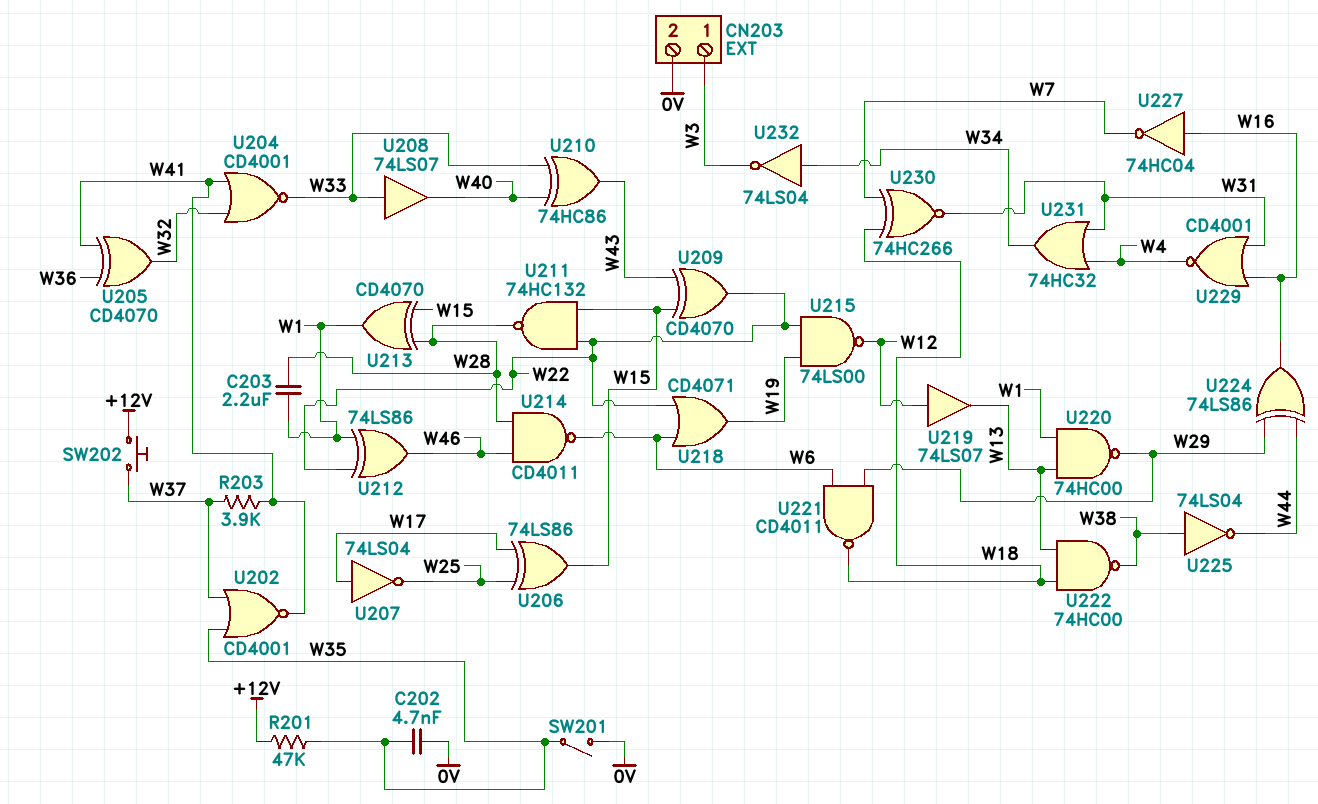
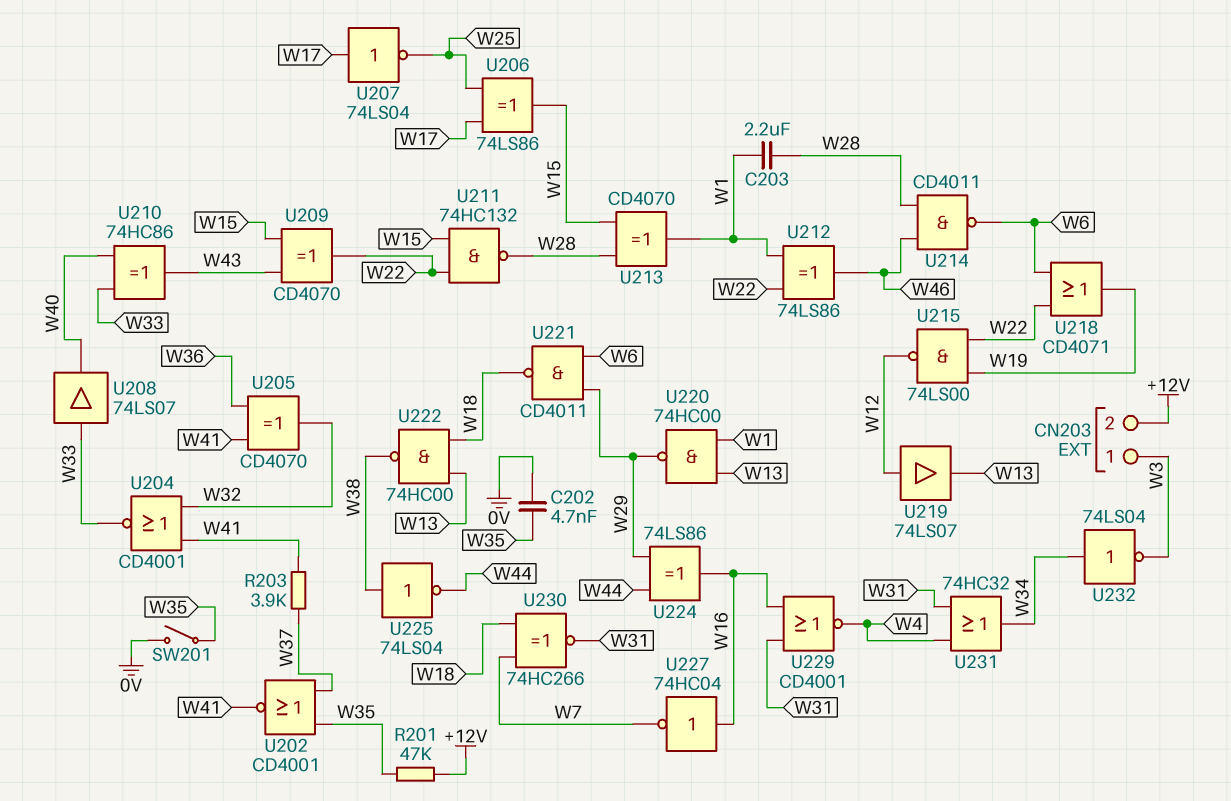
CN203 pin 2: 0V -> +12V
SW202: button (+12V, W37) -> none

